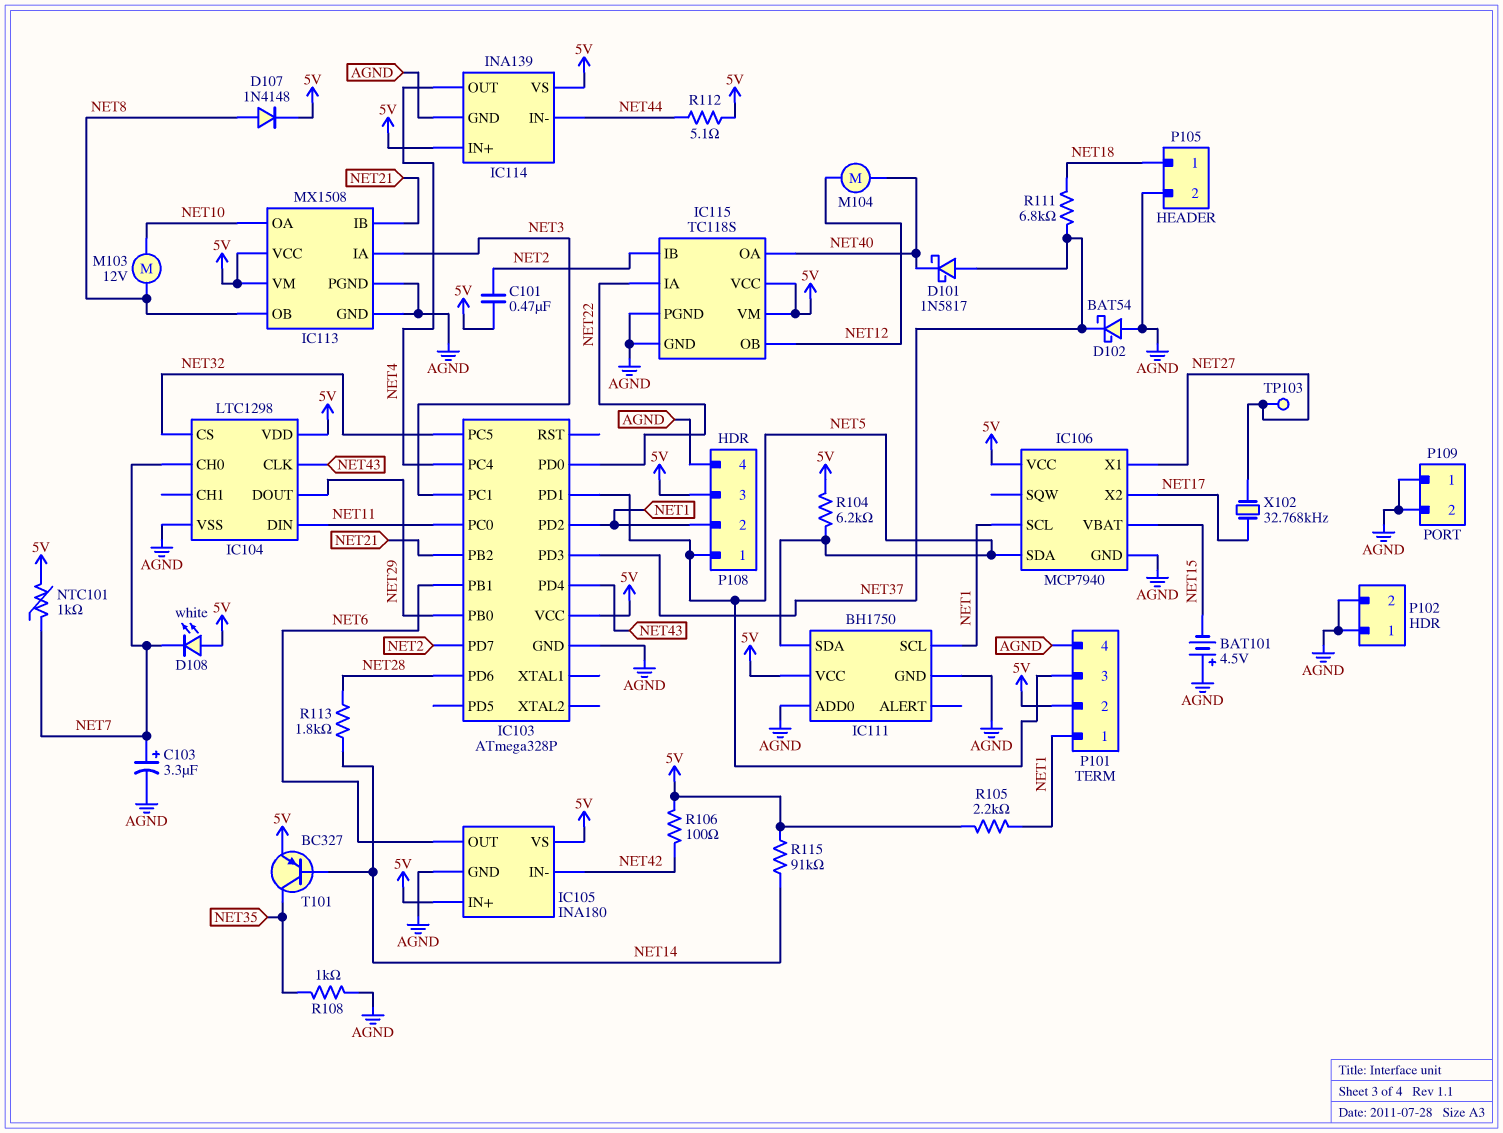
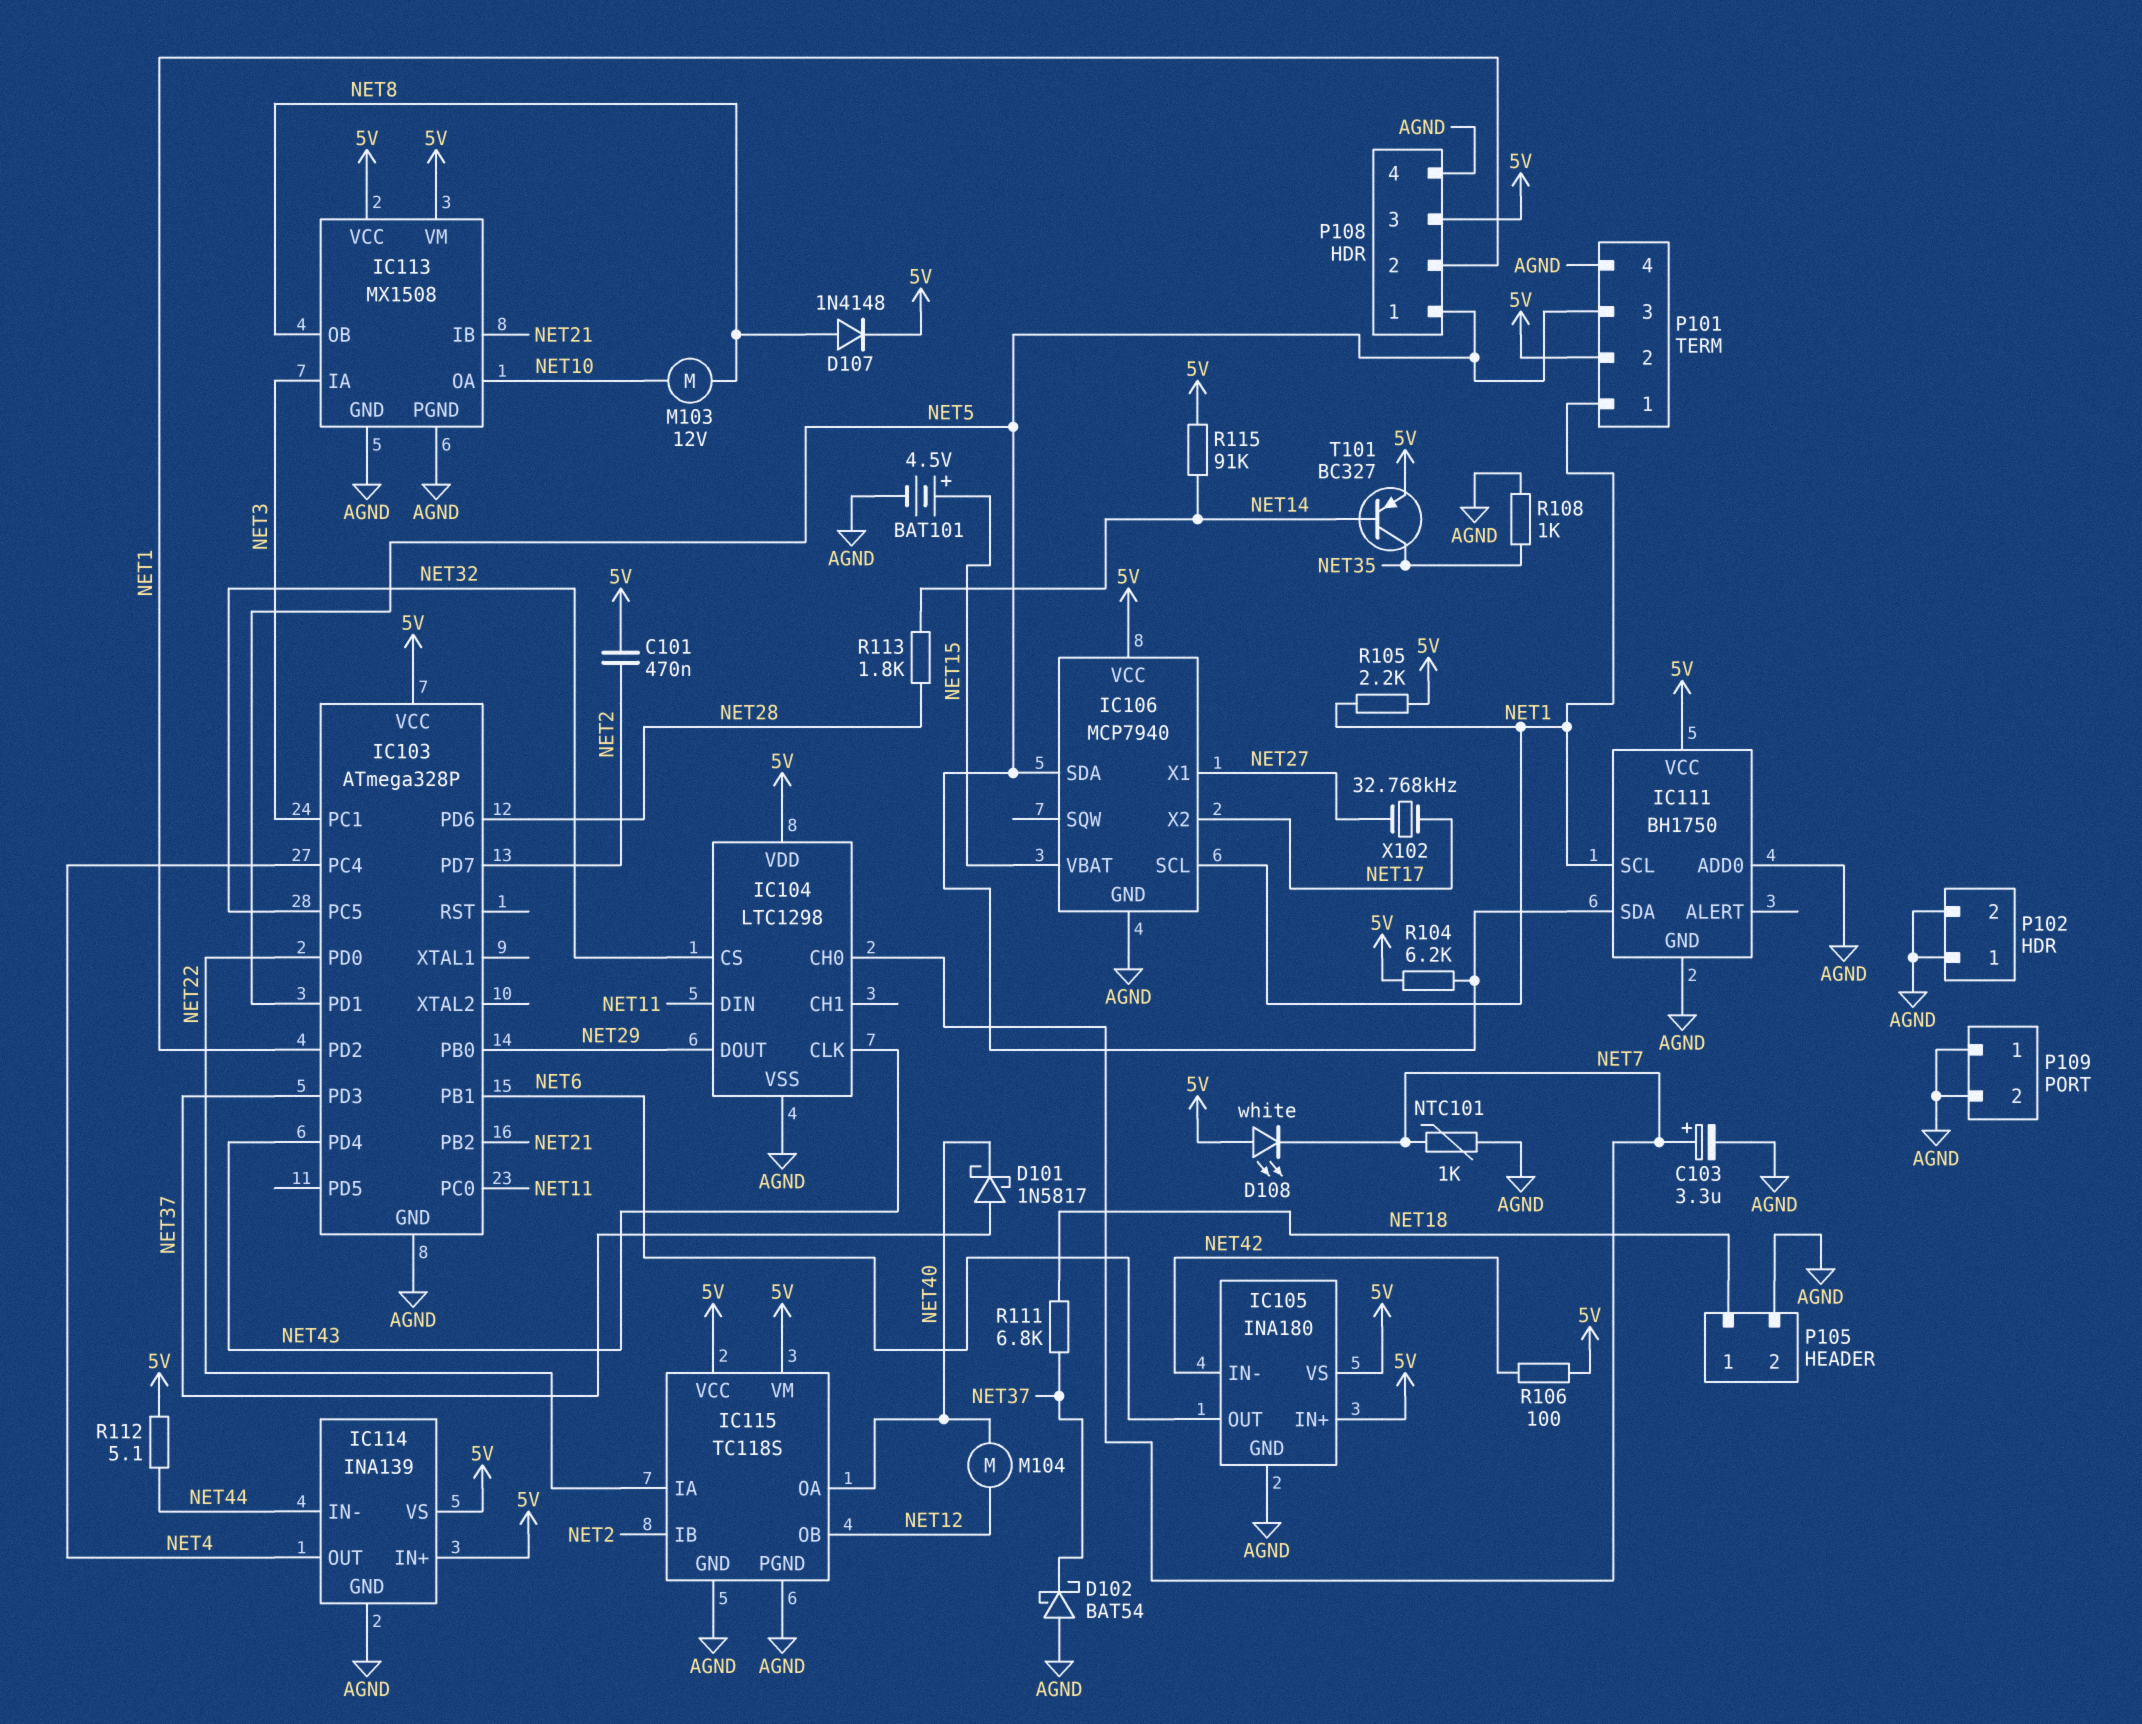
BAT101: 4.5V (plus AGND, minus NET15) -> 4.5V (plus NET15, minus AGND)
NTC101: 1k (5V, NET7) -> 1k (AGND, NET7)
TP103: test point (NET27) -> none

